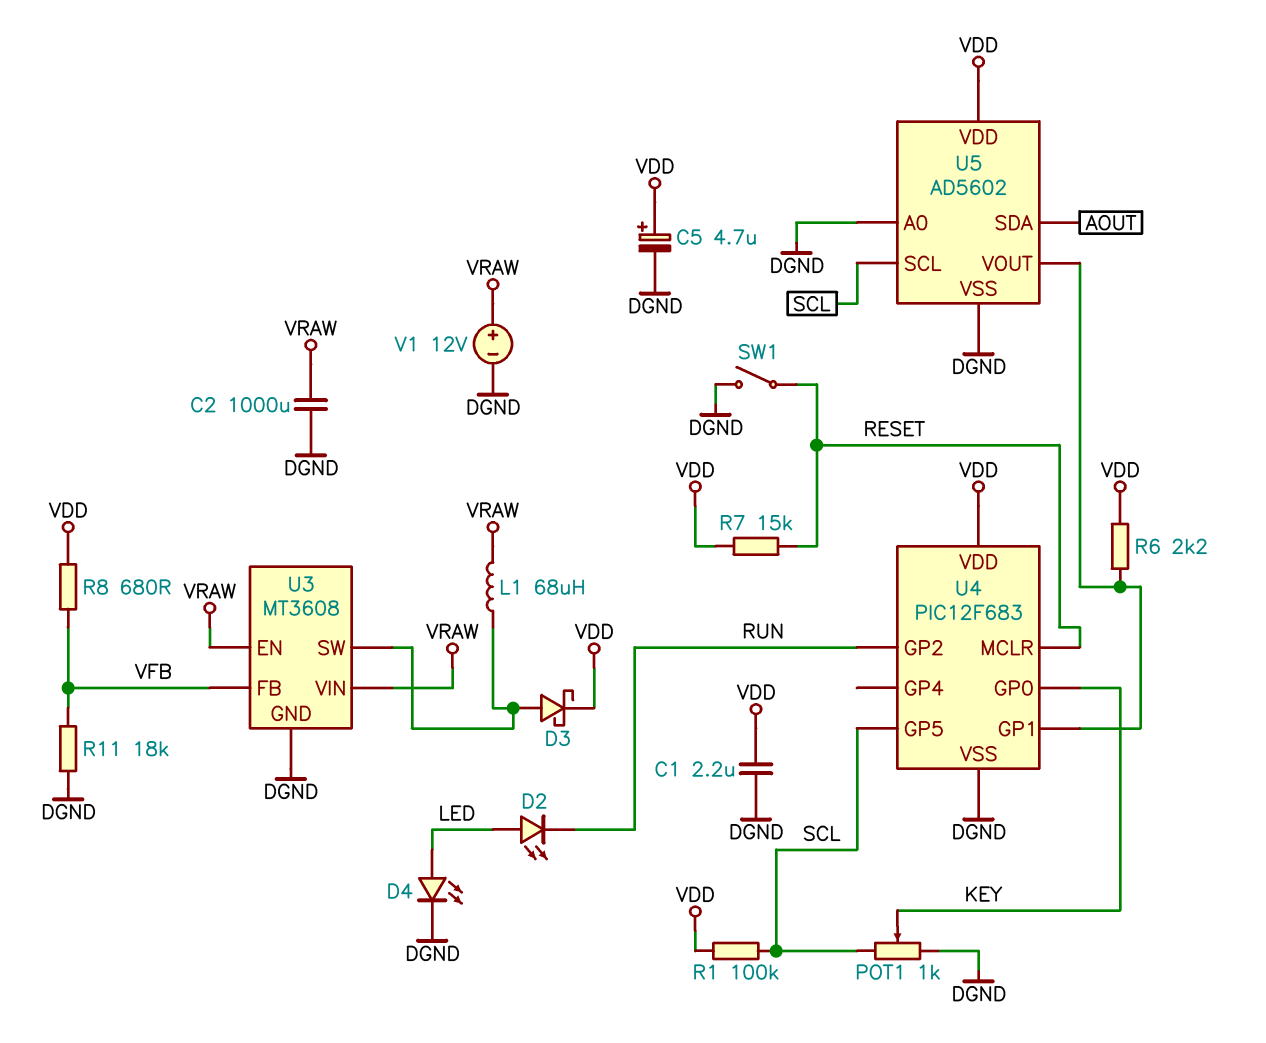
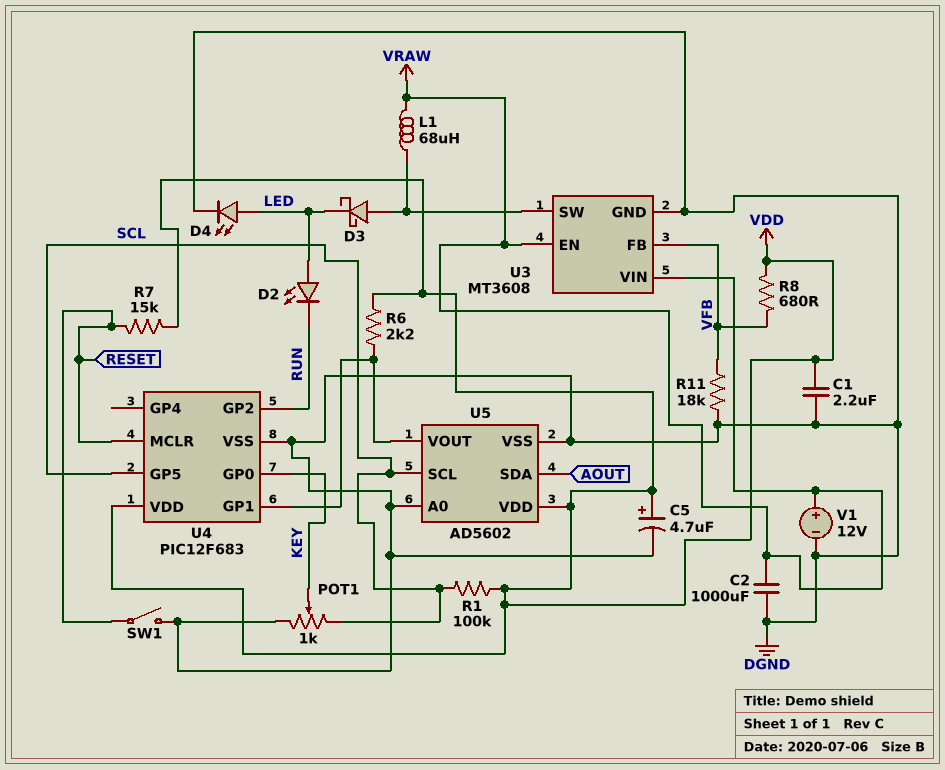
D3: schottky (A U3/SW, K VDD) -> schottky (A U3/SW, K LED)

